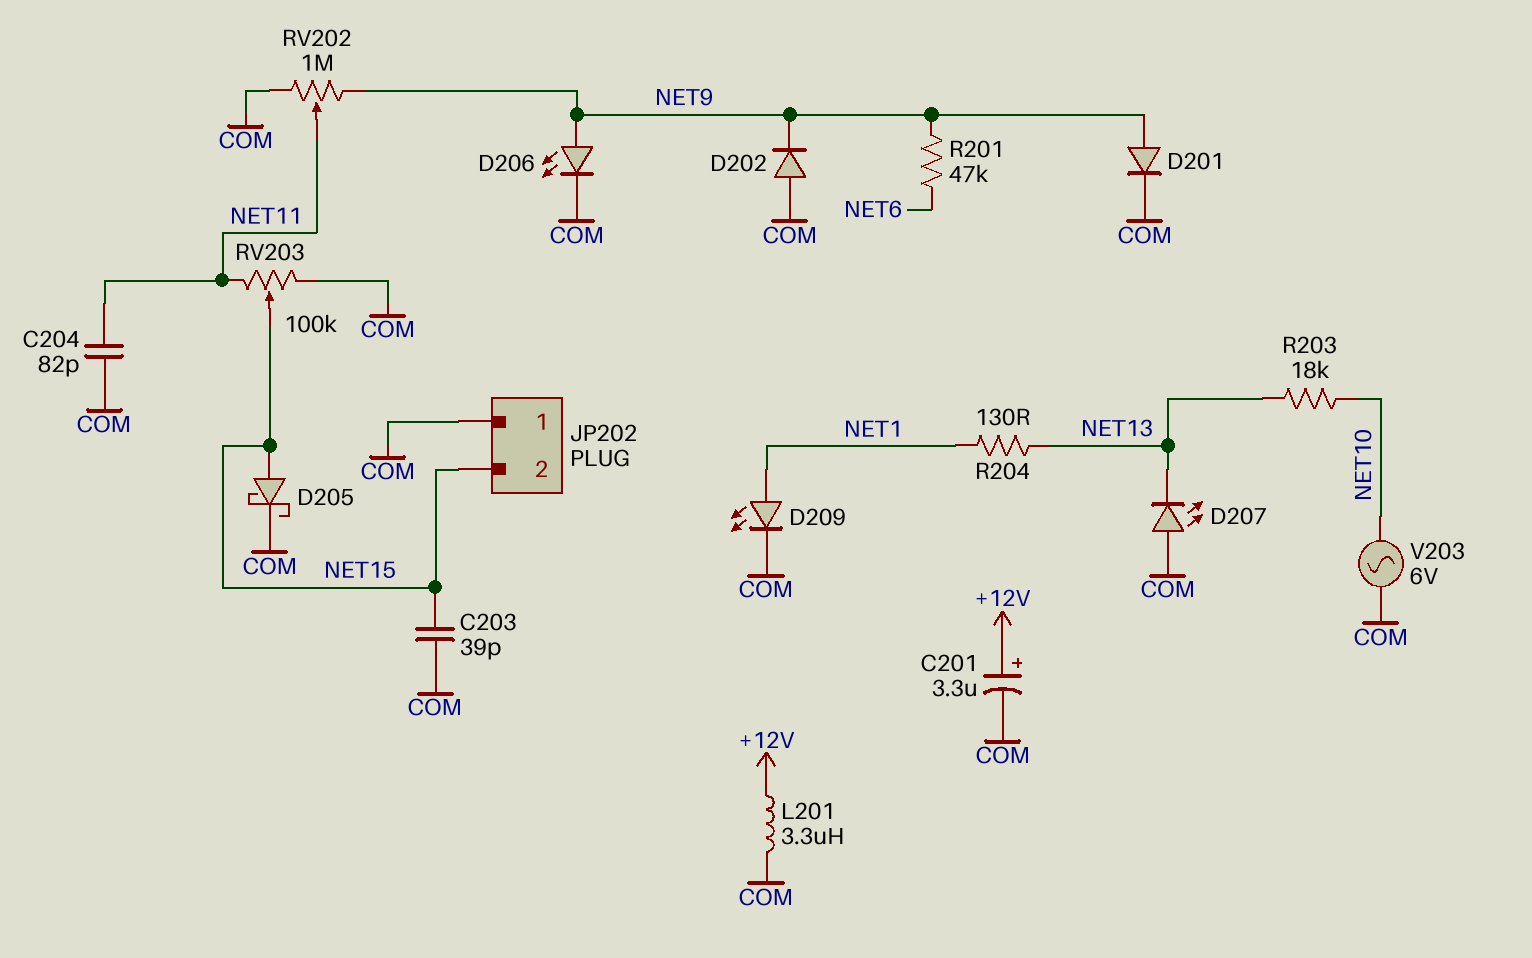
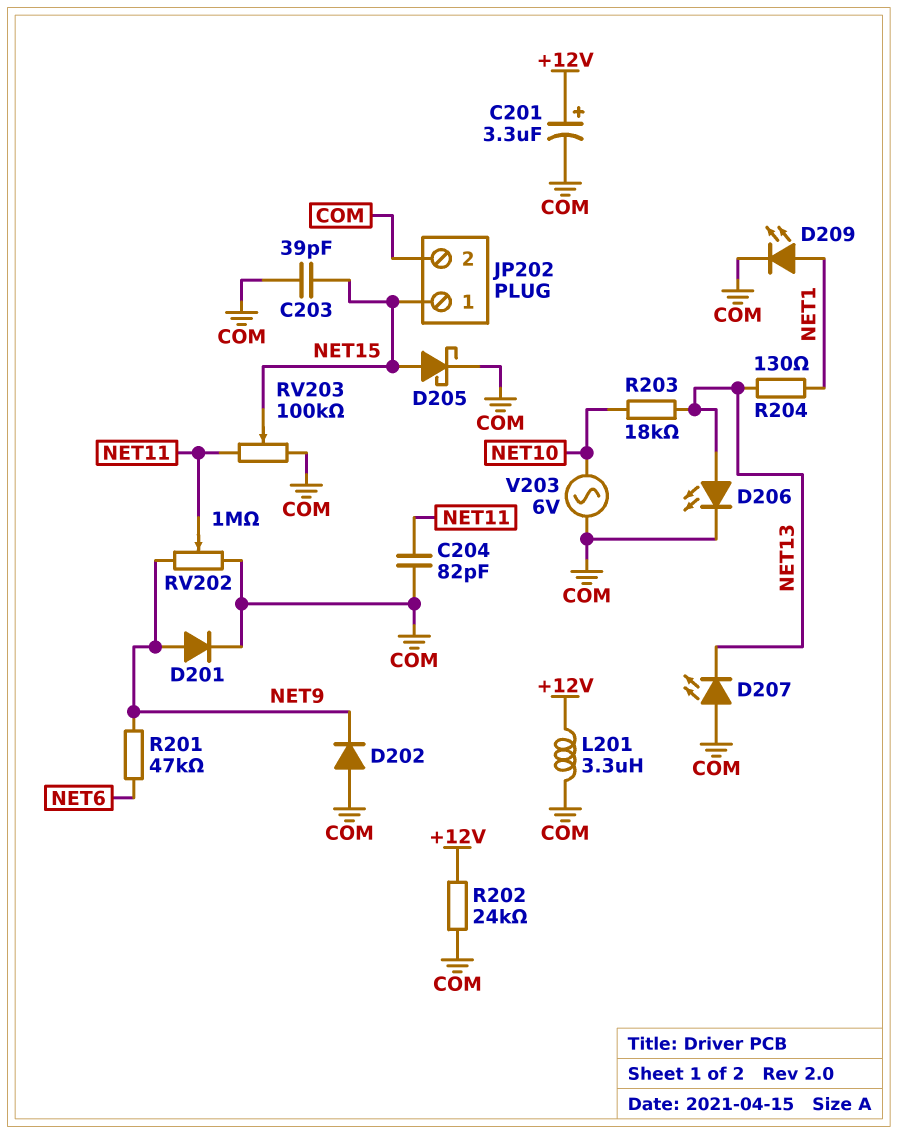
D206: LED (A NET9, K COM) -> LED (A NET13, K COM)
JP202 pin 1: COM -> NET15
JP202 pin 2: NET15 -> COM
R202: none -> 24k (+12V, COM)

